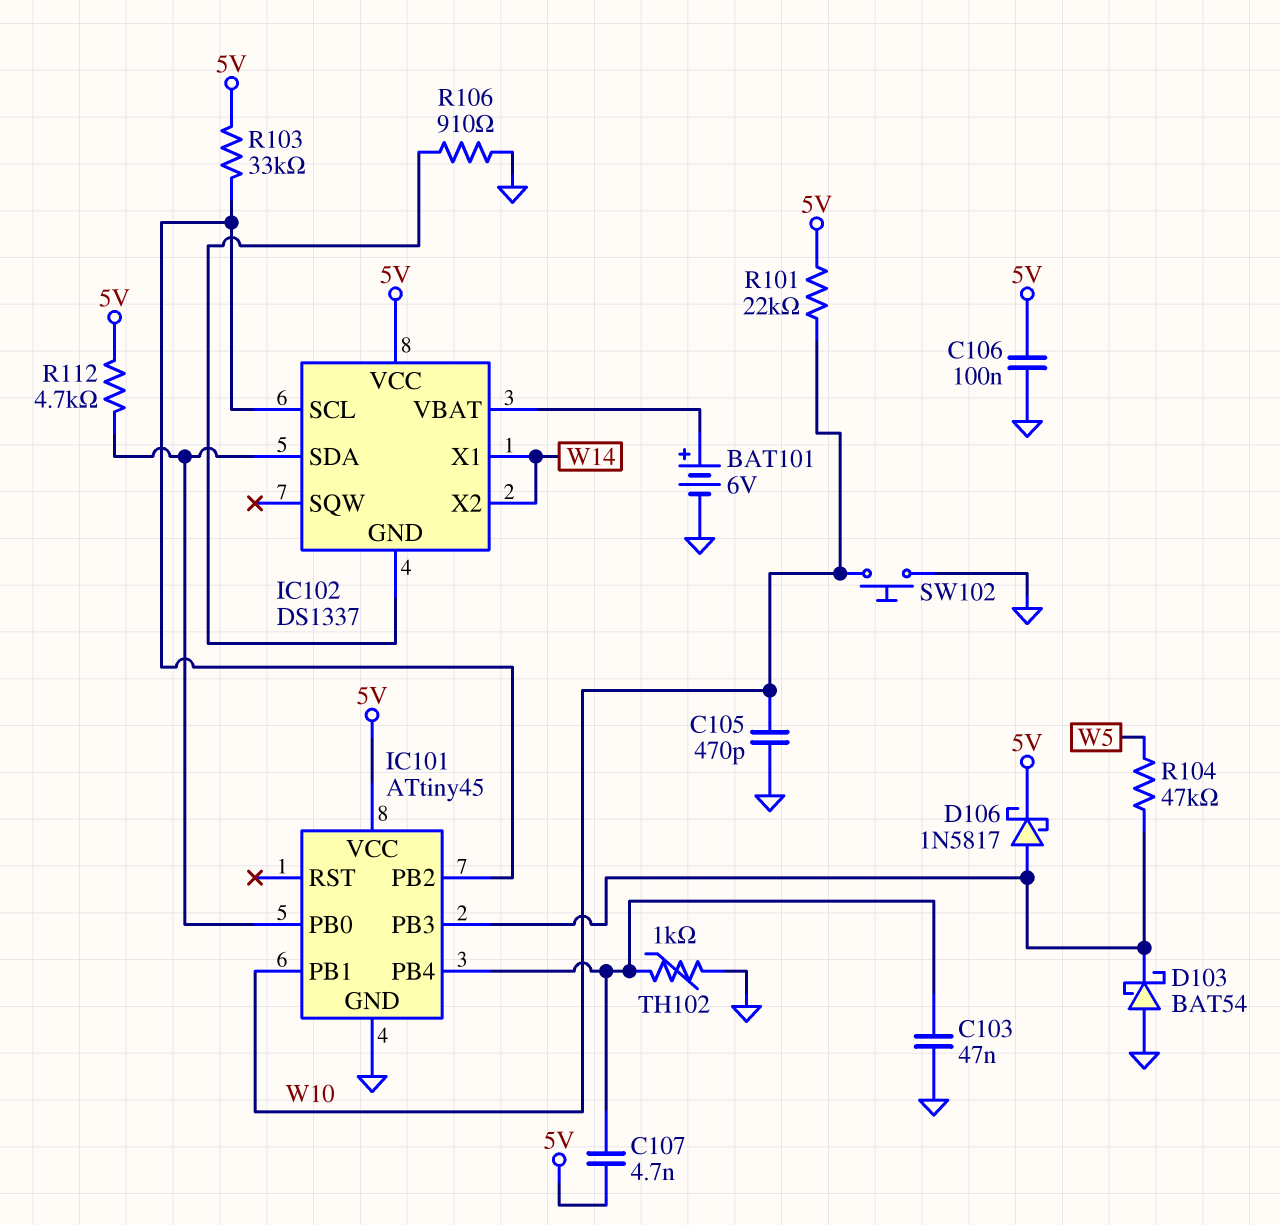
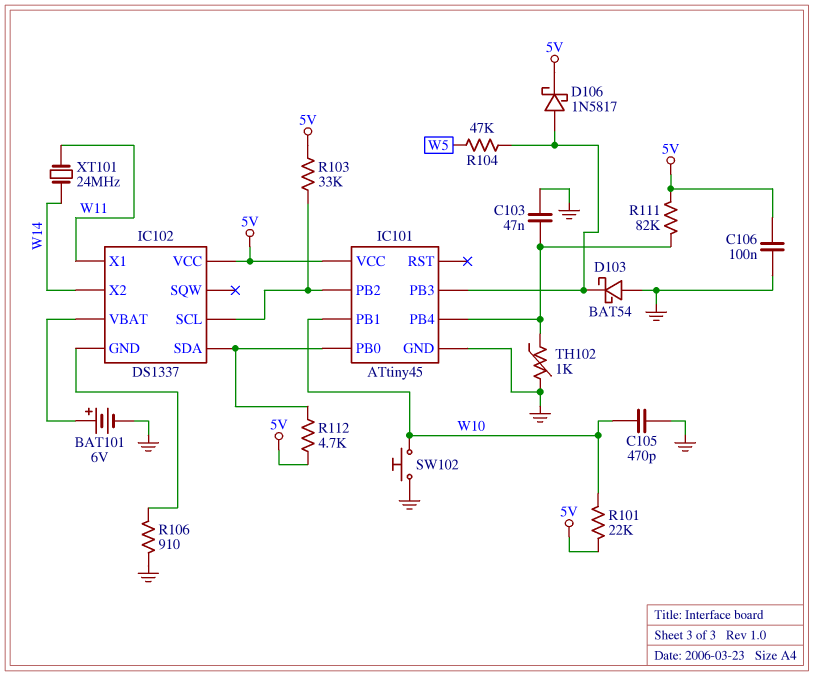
C107: 4.7nF (5V, IC101/PB4) -> none
IC102 pin X1: W14 -> W11
R111: none -> 82k (5V, IC101/PB4)
XT101: none -> 24MHz (W11, W14)

